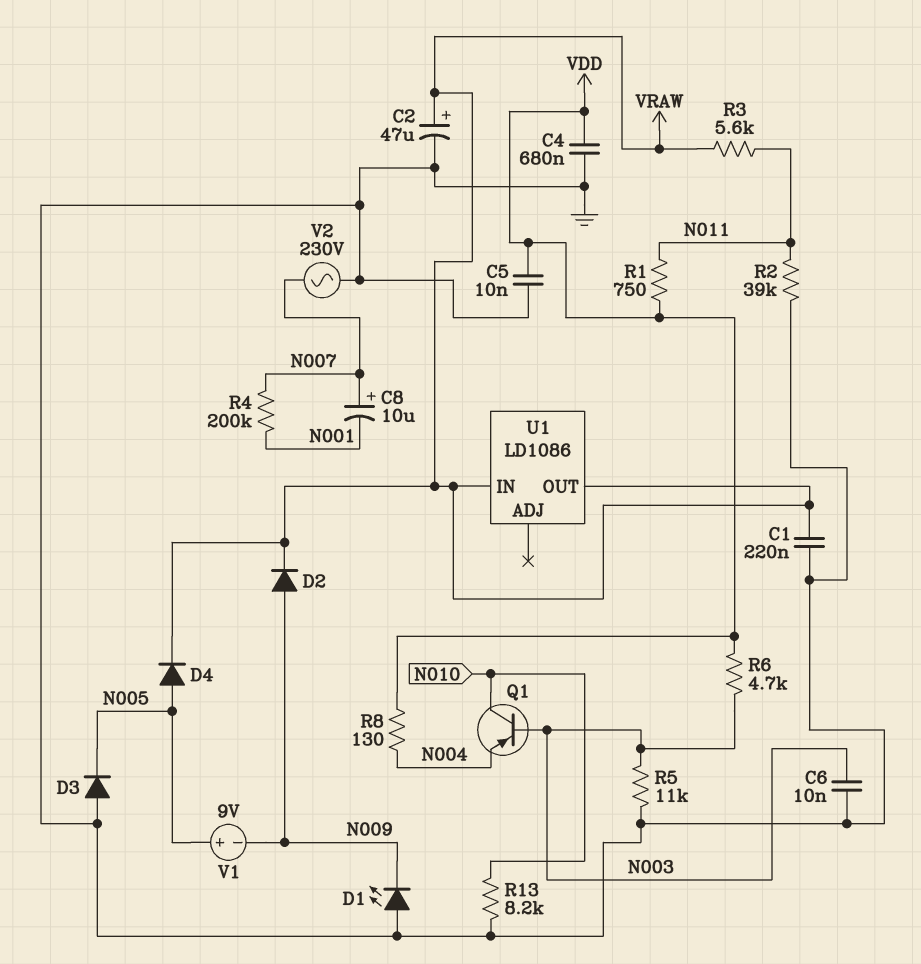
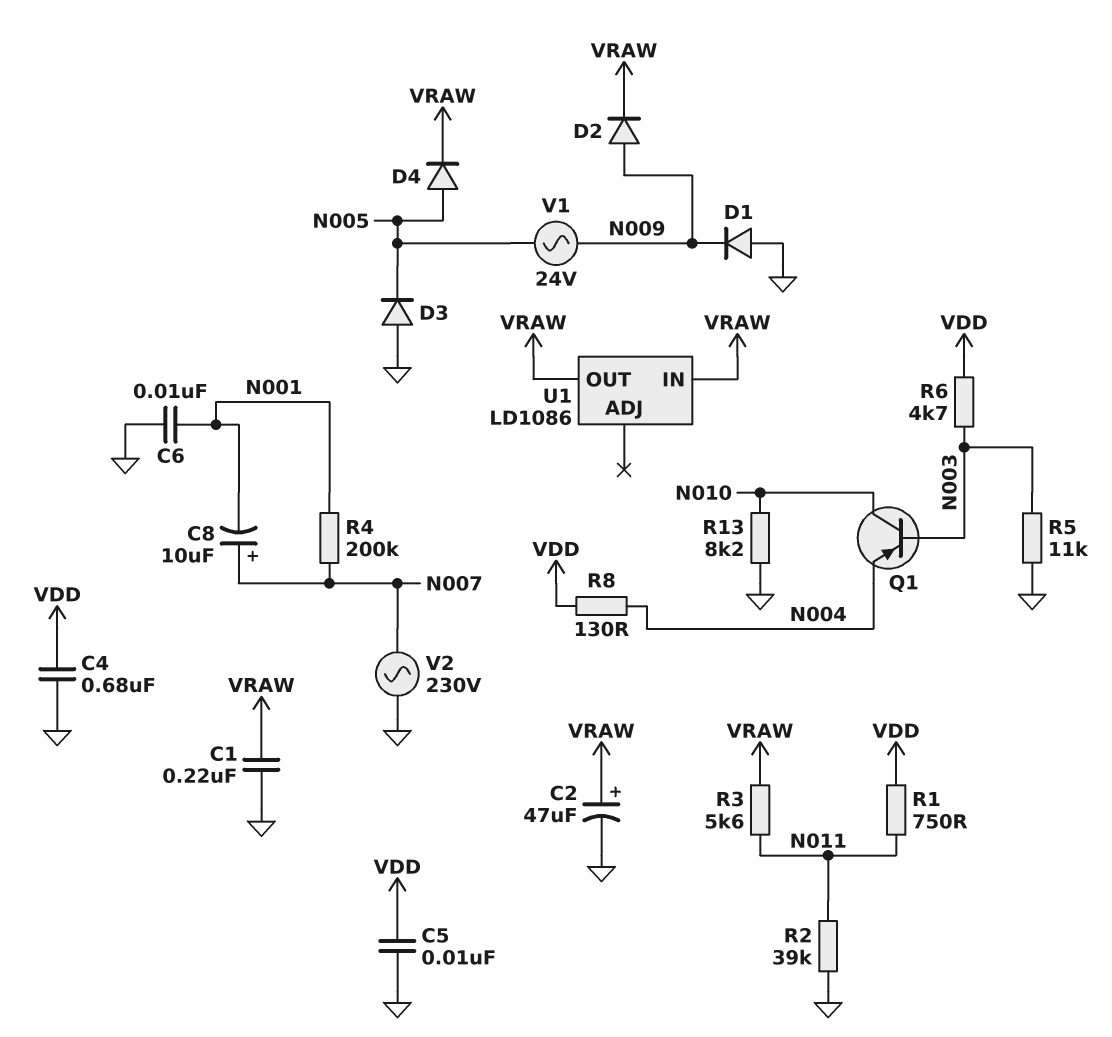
C6: 10nF (GND, N003) -> 10nF (GND, N001)
D1: LED (A GND, K N009) -> diode (A GND, K N009)
V1: 9V (plus N005, minus N009) -> AC 24V (N005, N009)

